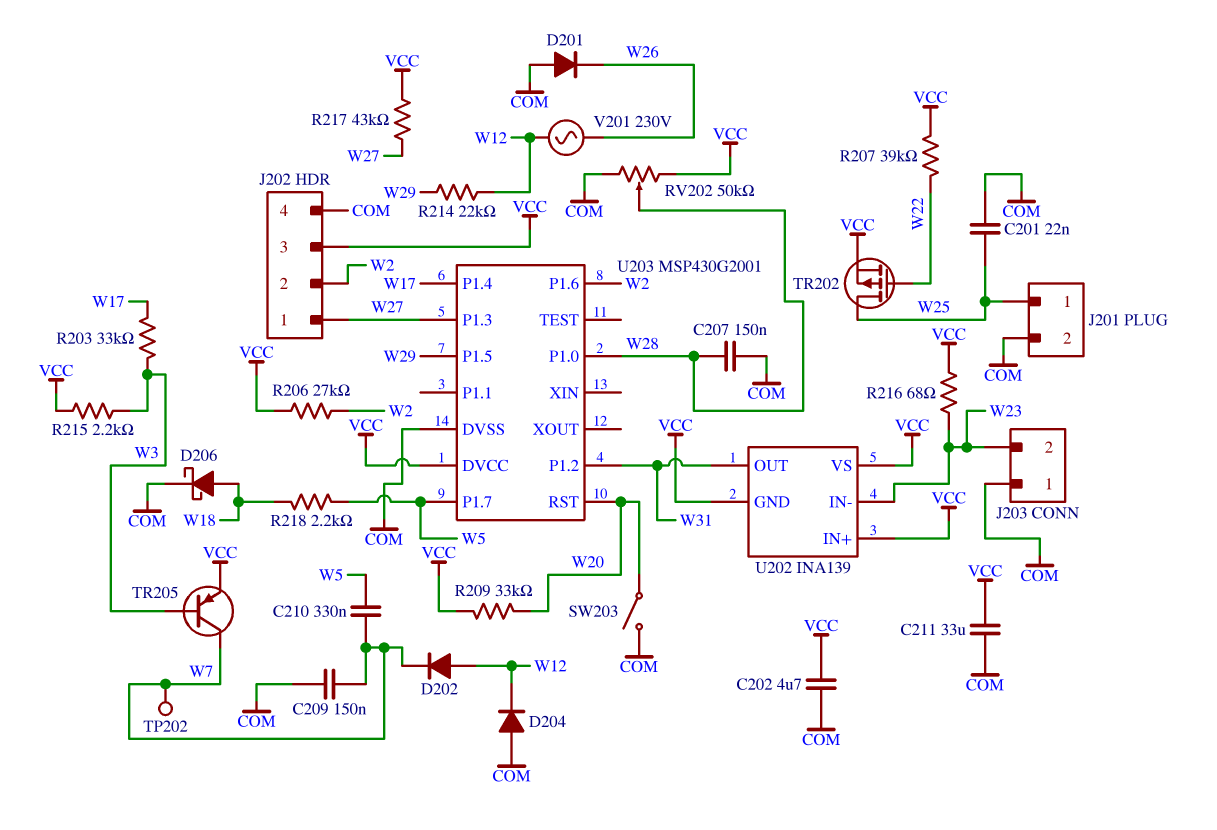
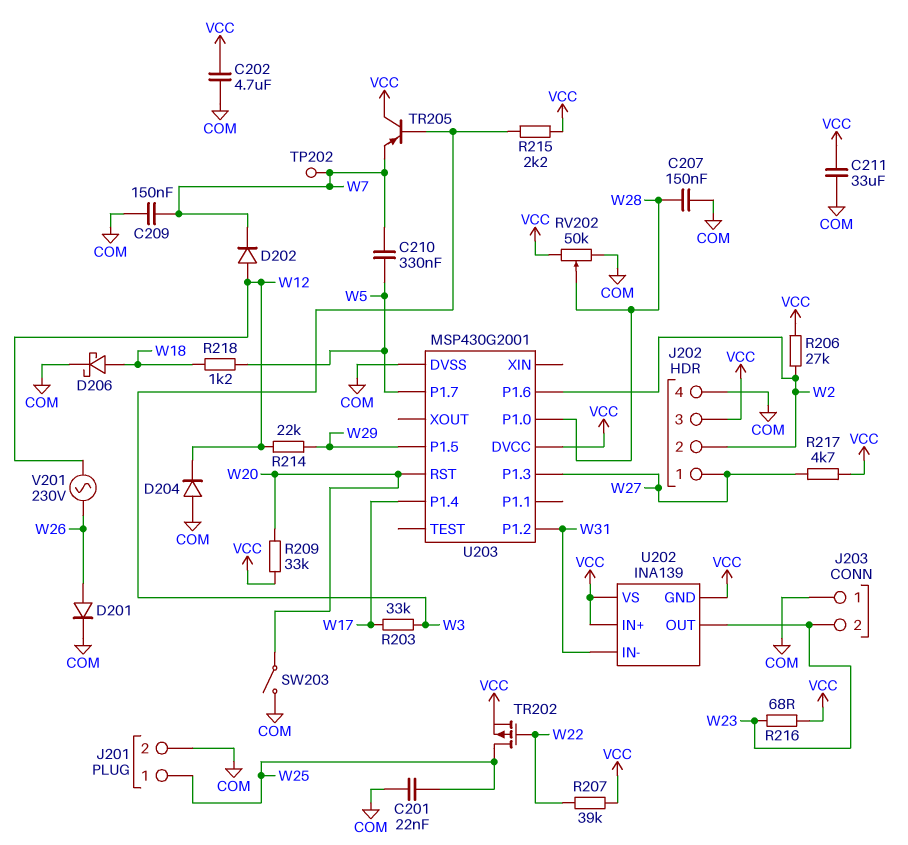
D201: diode (A COM, K W26) -> diode (A W26, K COM)
R217: 43k (VCC, W27) -> 4.7k (VCC, W27)
R218: 2.2k (W5, W18) -> 1.2k (W5, W18)
TR205: PNP (B W3, C W7, E VCC) -> PNP (B W3, C VCC, E W7)
U202 pin IN-: W23 -> W31
U202 pin OUT: W31 -> W23

